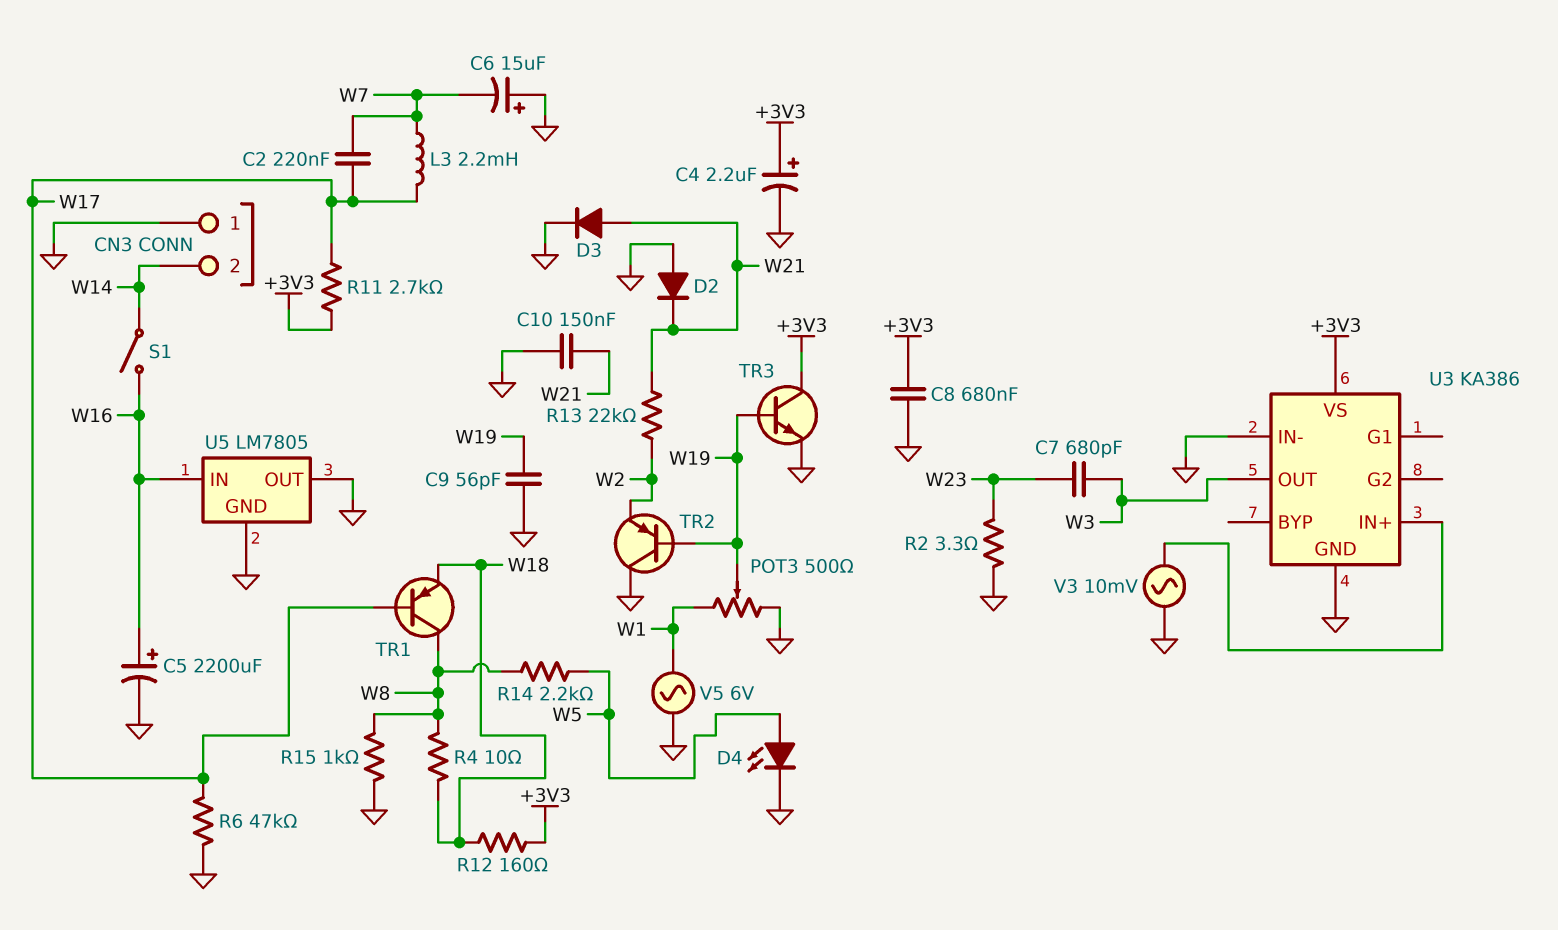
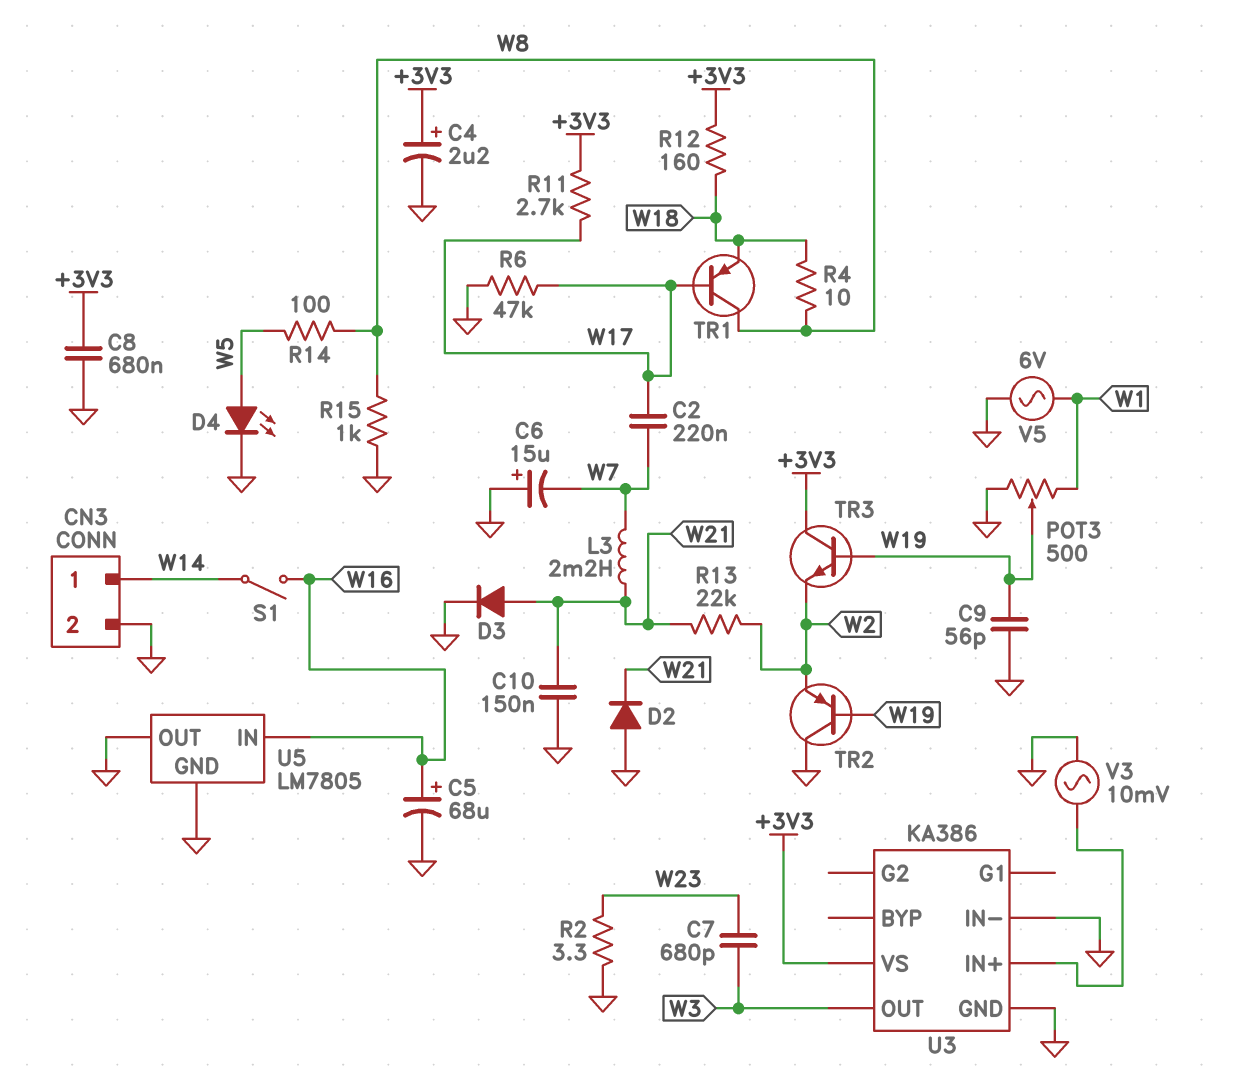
C5: 2200uF (plus W16, minus GND) -> 68uF (plus W16, minus GND)
CN3 pin 1: GND -> W14
CN3 pin 2: W14 -> GND
L3: 2.2mH (W7, W17) -> 2.2mH (W7, W21)
R14: 2.2k (W5, W8) -> 100 (W5, W8)
TR3: NPN (B W19, C +3V3, E GND) -> NPN (B W19, C +3V3, E W2)

